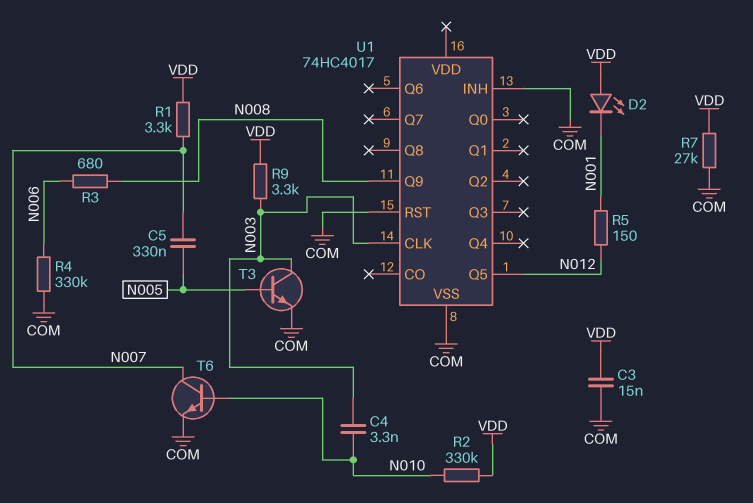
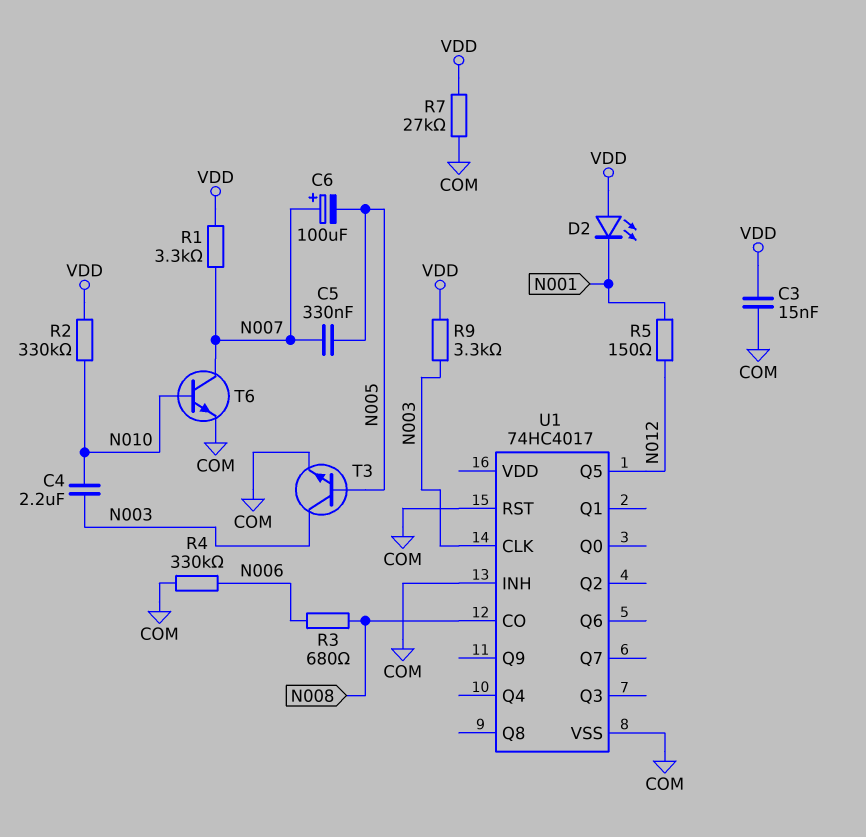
C4: 3.3nF (N003, N010) -> 2.2uF (N003, N010)
C6: none -> 100uF (plus N007, minus N005)
U1 pin CO: none -> N008
U1 pin Q9: N008 -> none

